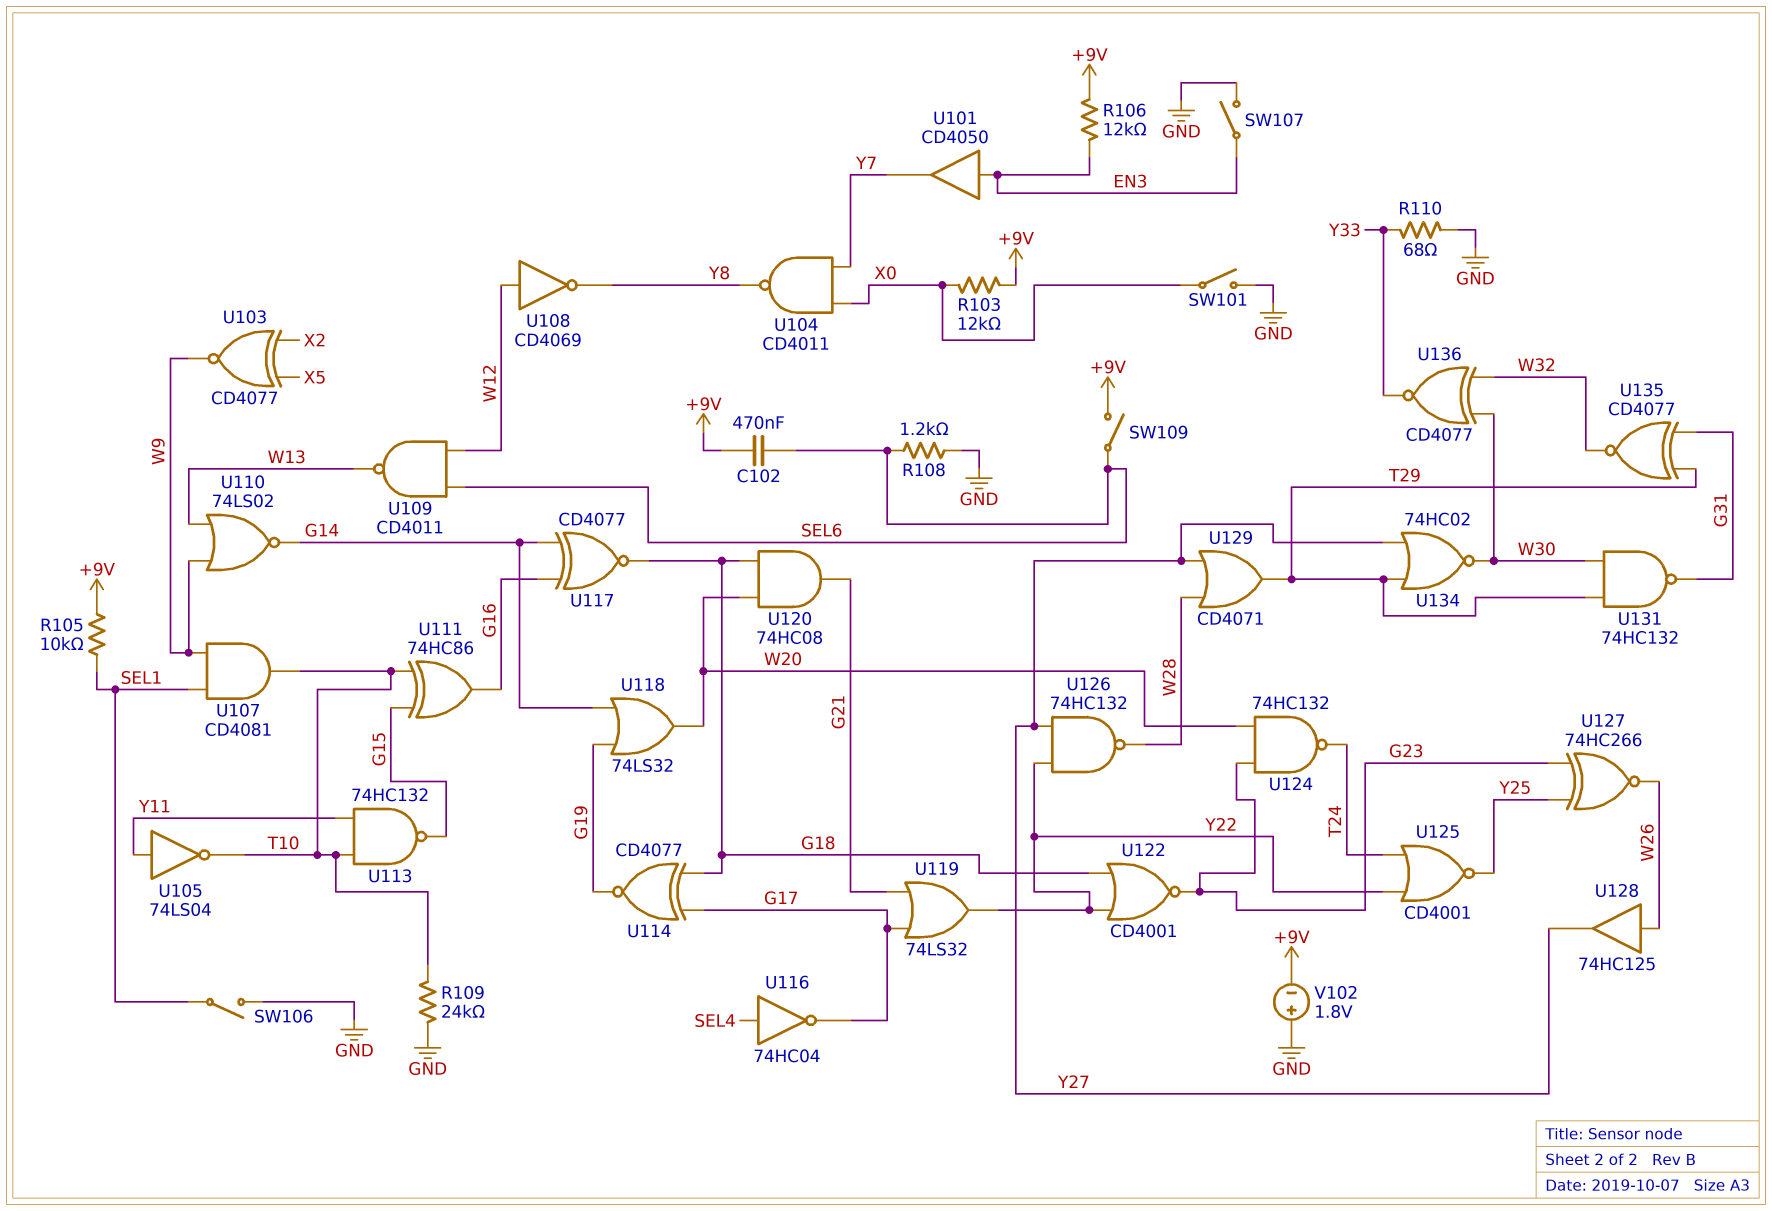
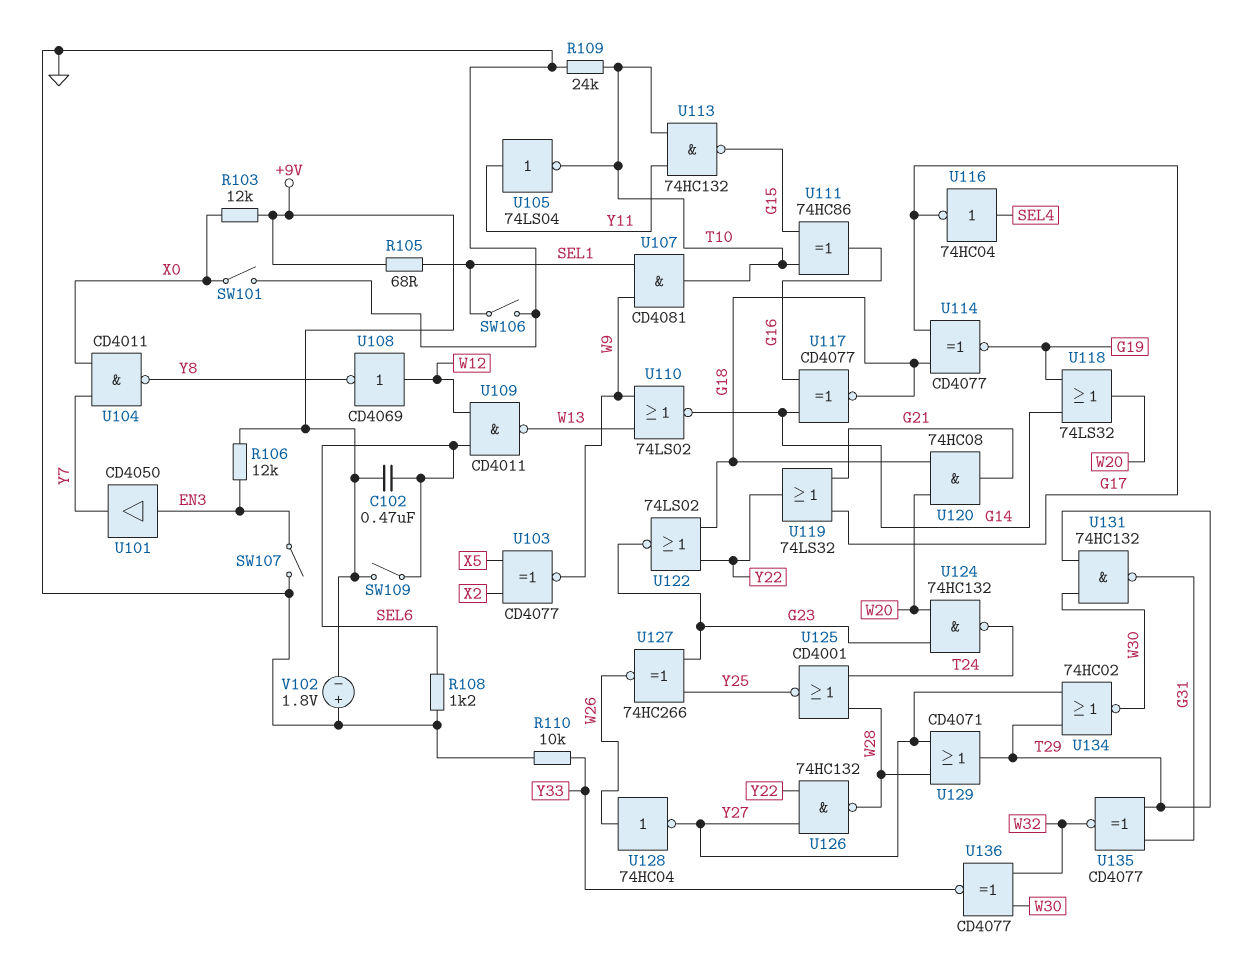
R105: 10k (+9V, SEL1) -> 68 (+9V, SEL1)
R110: 68 (GND, Y33) -> 10k (GND, Y33)
U122: NOR CD4001 (in G18, in Y22, out G23) -> NOR 74LS02 (in G18, in Y22, out G23)
U125: NOR CD4001 (in T24, in Y22, out Y25) -> NOR CD4001 (in T24, in W28, out Y25)
U128: buffer 74HC125 (in W26, out Y27) -> NOT 74HC04 (in W26, out Y27)

